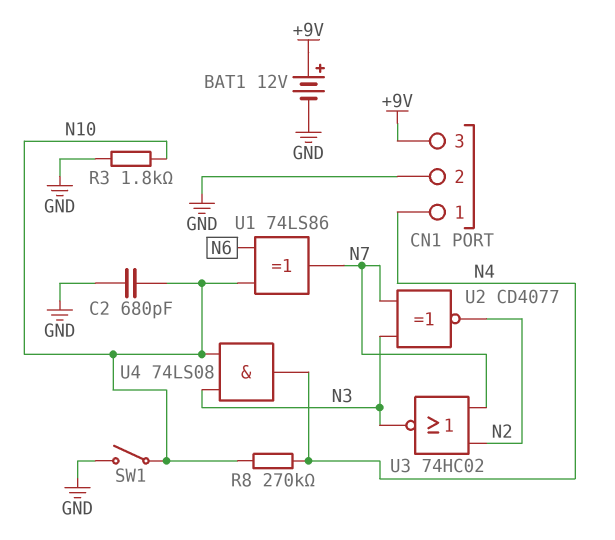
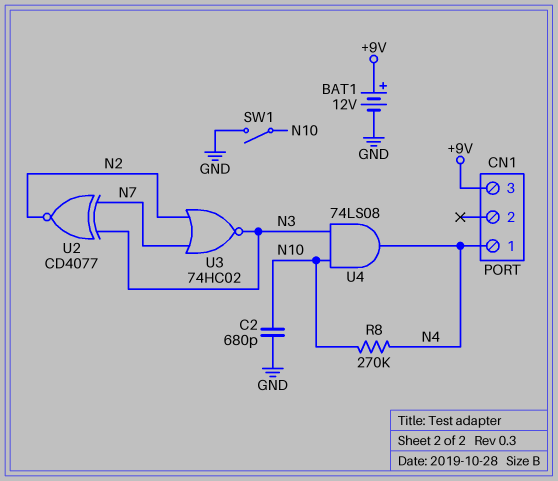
CN1 pin 2: GND -> none
R3: 1.8k (GND, N10) -> none
U1: XOR 74LS86 (in N6, in N10, out N7) -> none

